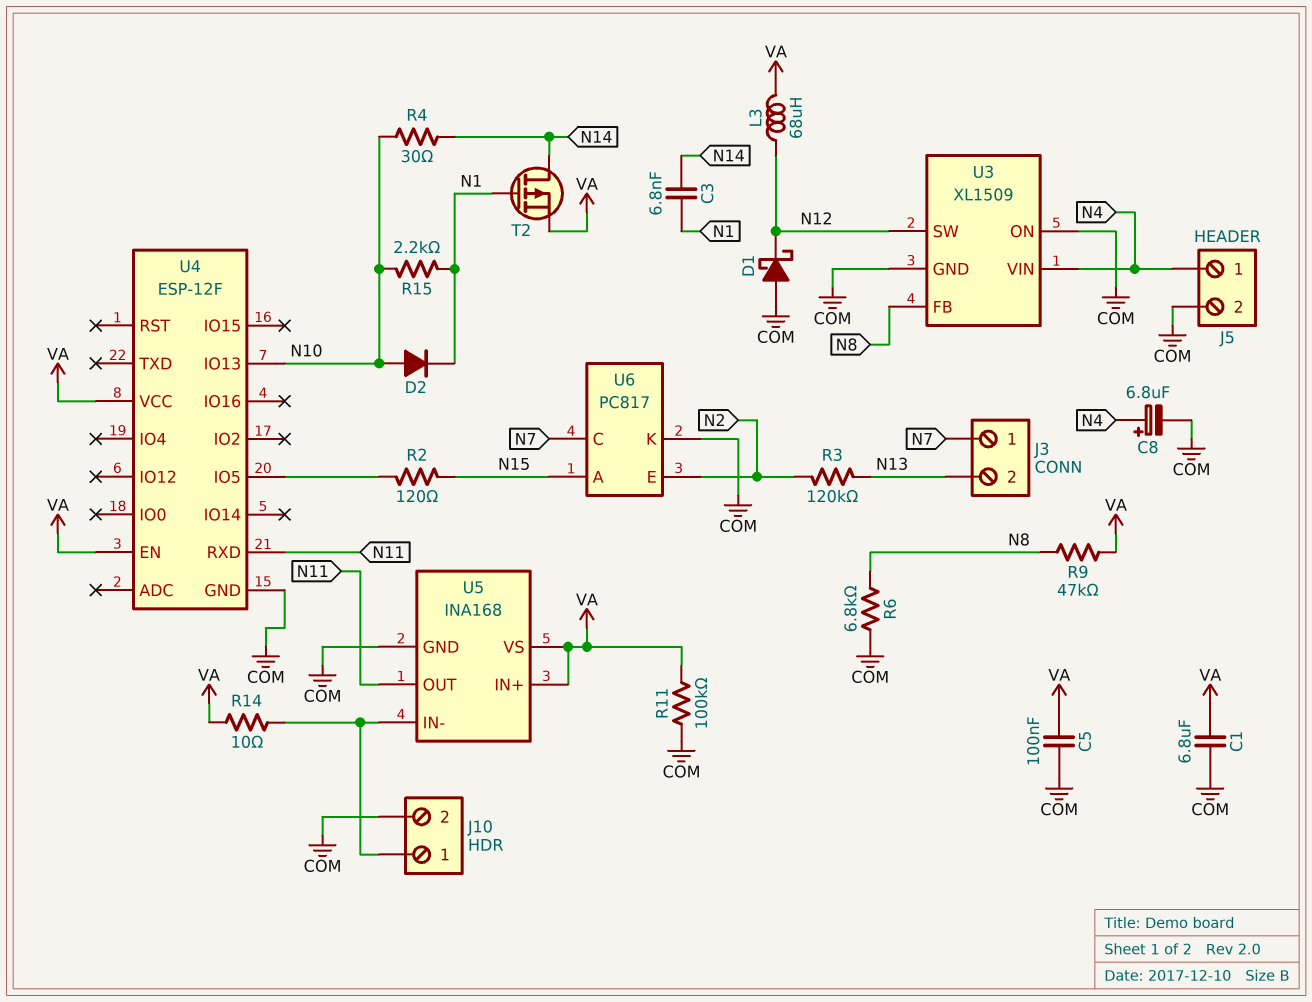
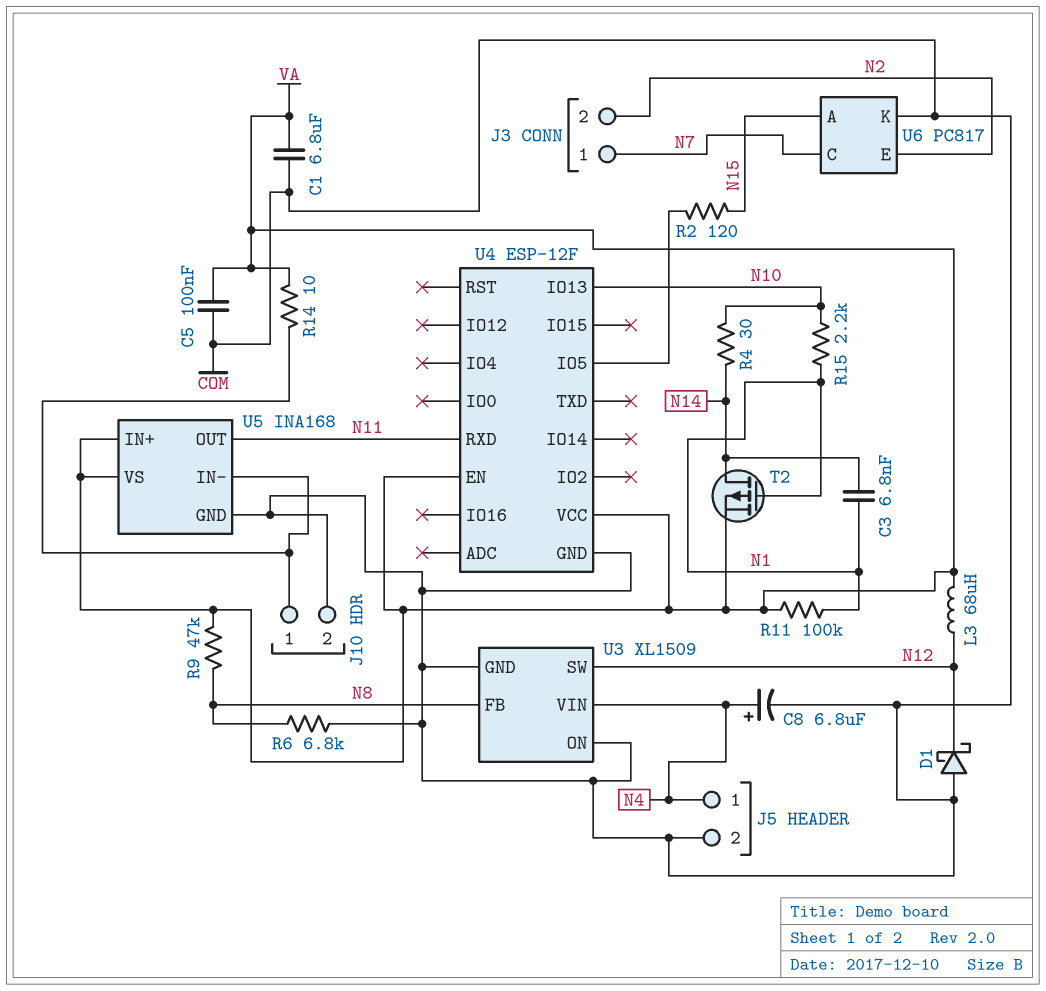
D2: diode (A N10, K N1) -> none
J3 pin 2: N13 -> N2
R3: 120k (N2, N13) -> none
R11: 100k (COM, VA) -> 100k (N1, VA)

